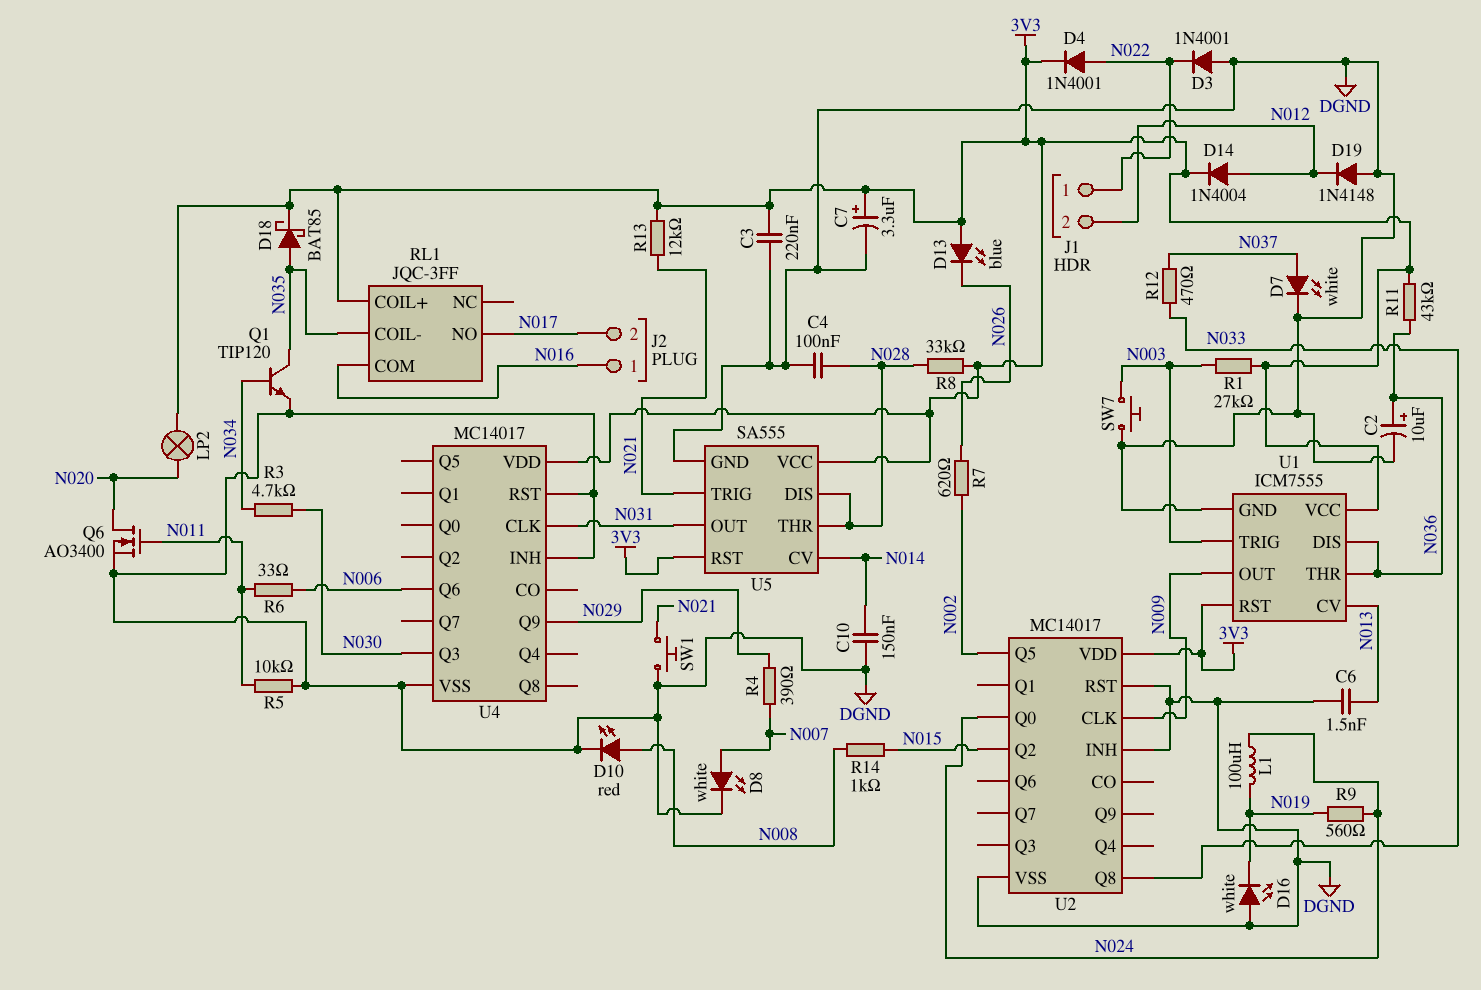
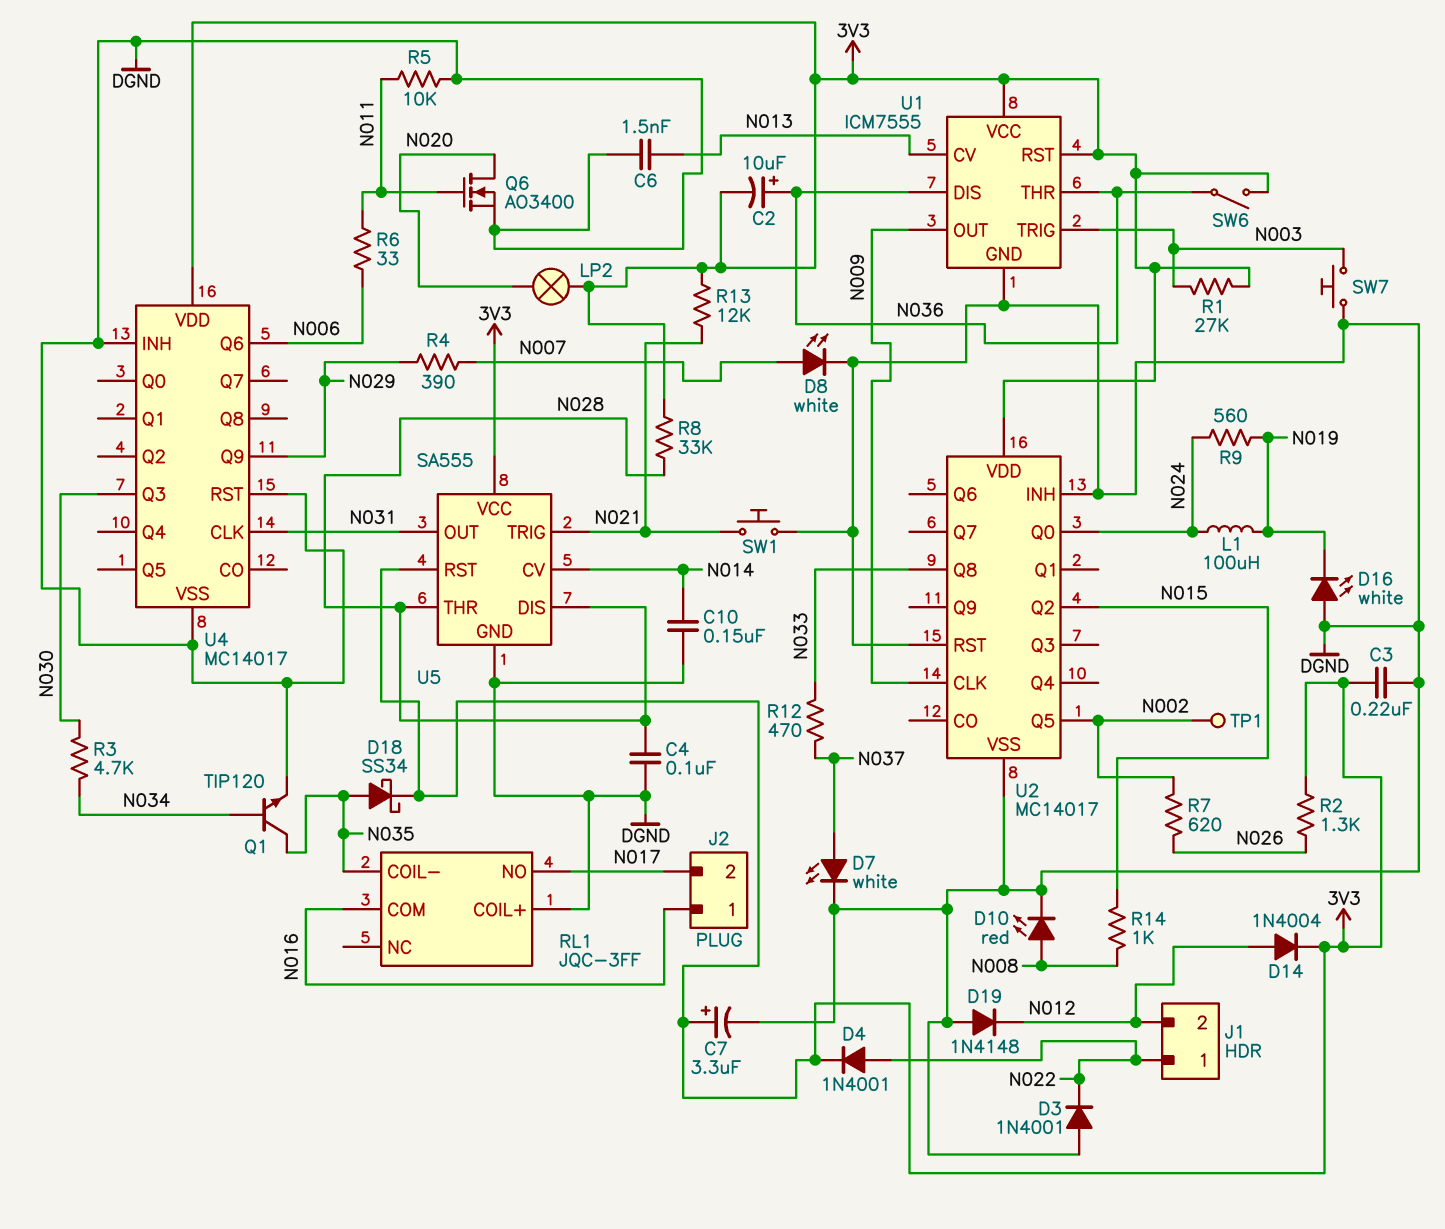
C2: 10uF (plus N036, minus DGND) -> 10uF (plus N036, minus 3V3)
D13: LED blue (A 3V3, K N026) -> none
D18: schottky BAT85 (A N035, K 3V3) -> schottky SS34 (A N035, K 3V3)
R2: none -> 1.3k (3V3, N026)
R11: 43k (3V3, N036) -> none
RL1 pin COIL+: 3V3 -> DGND
SW6: none -> switch (3V3, N036)
TP1: none -> test point (N002)

